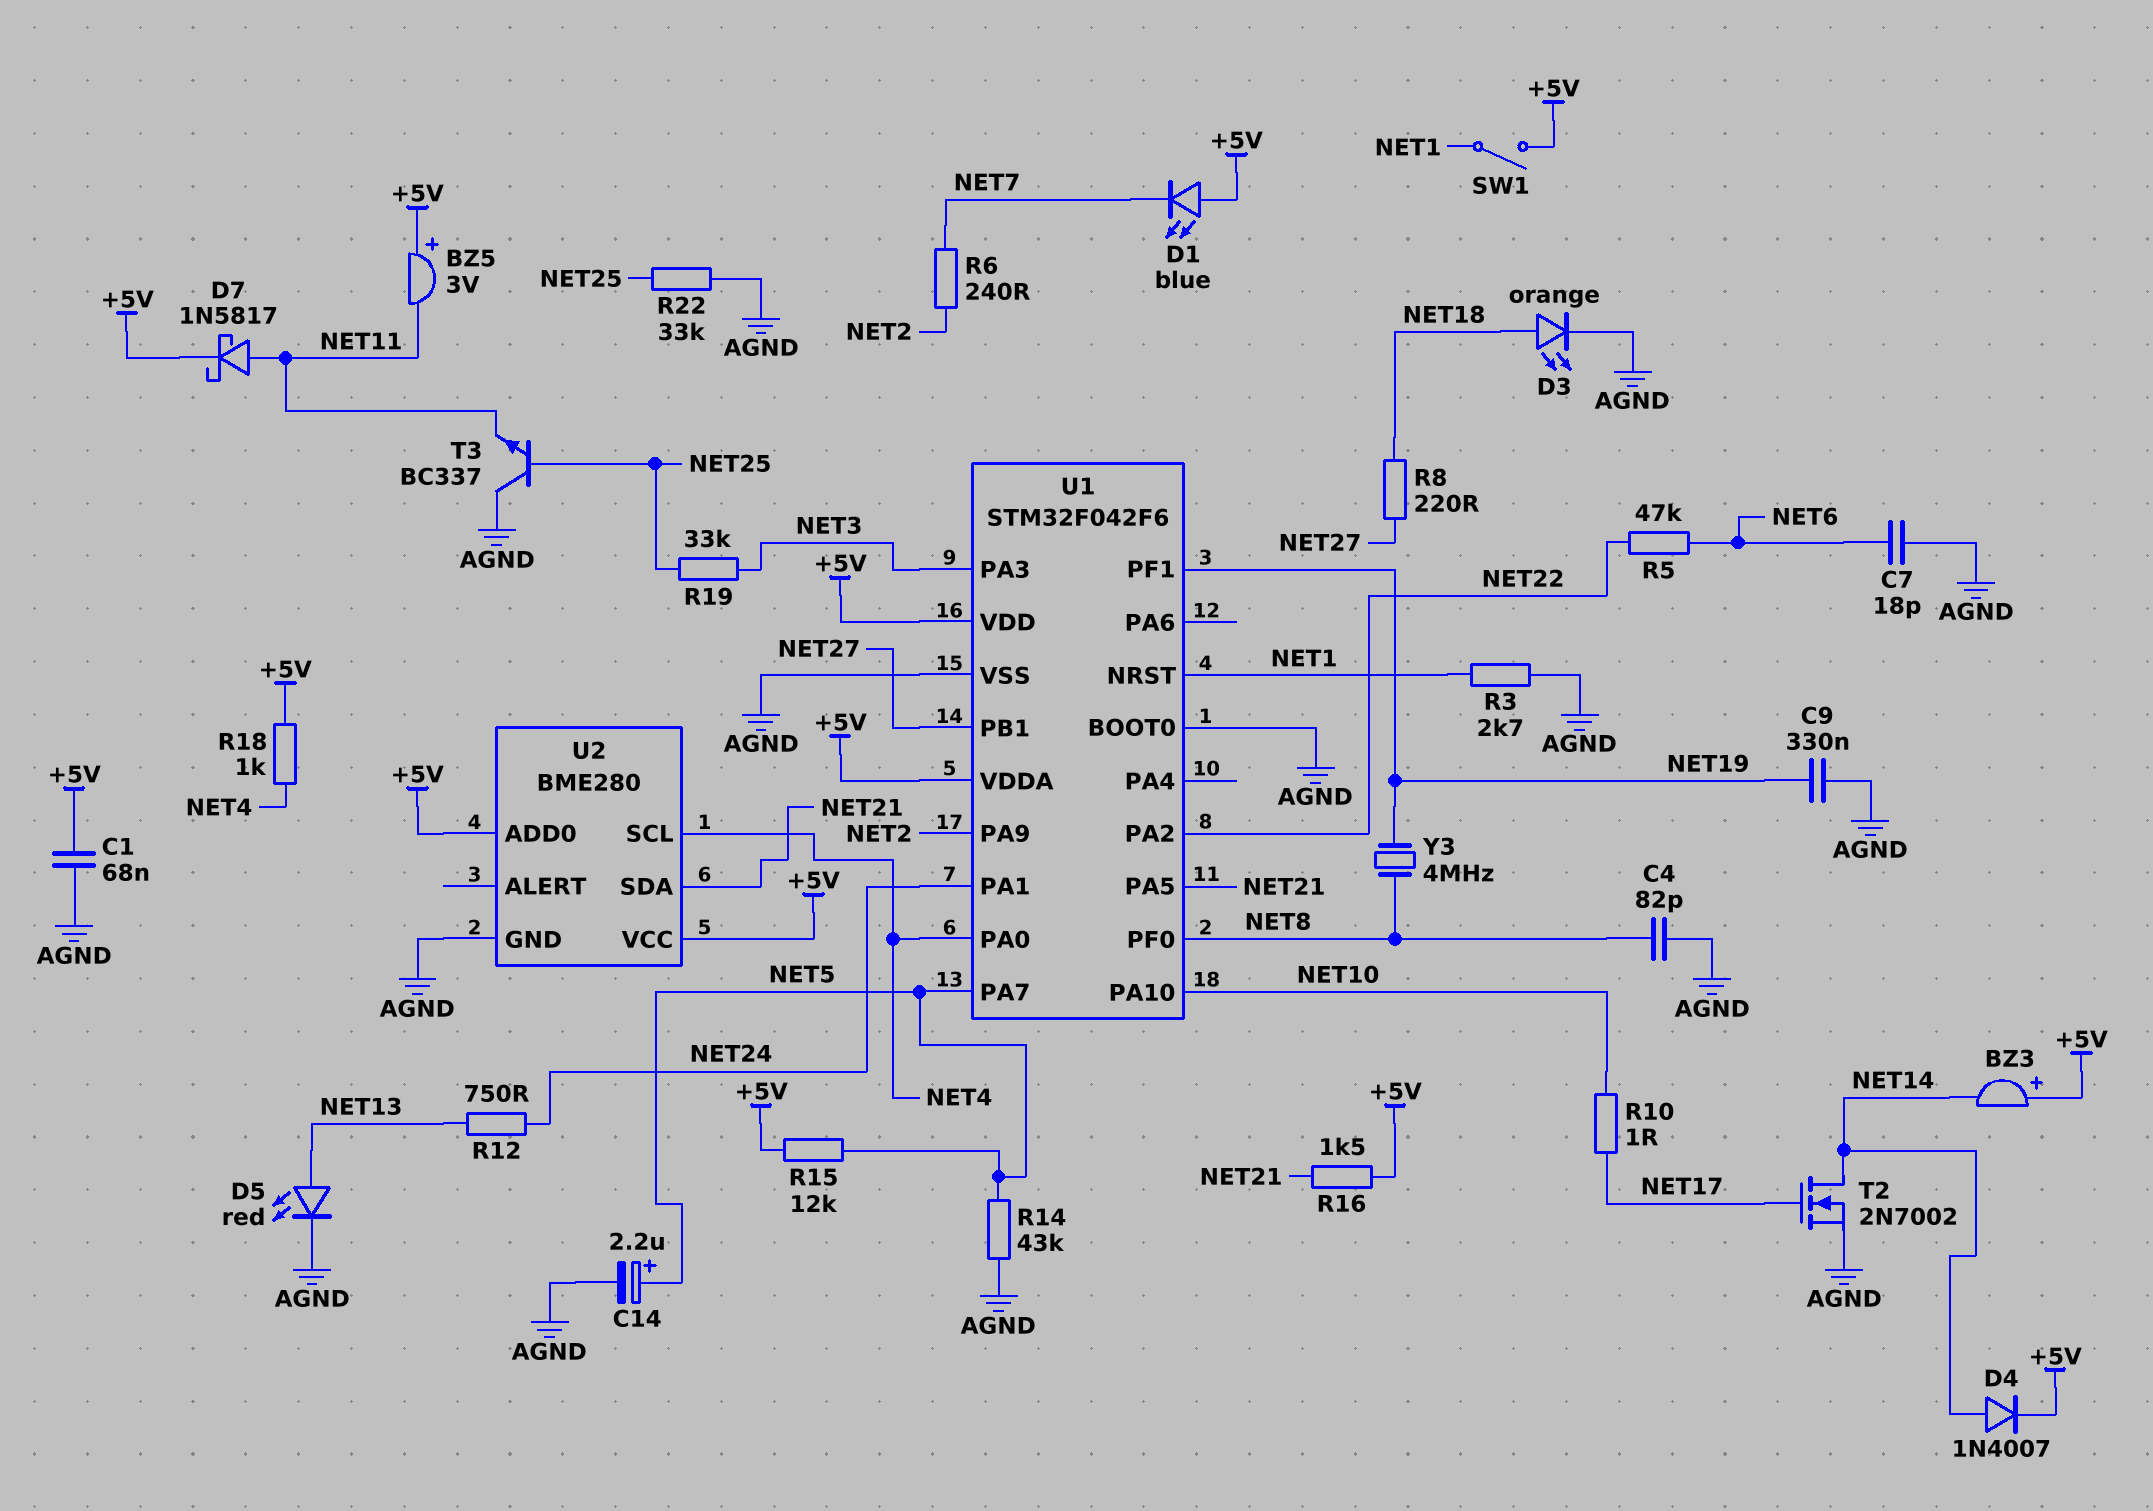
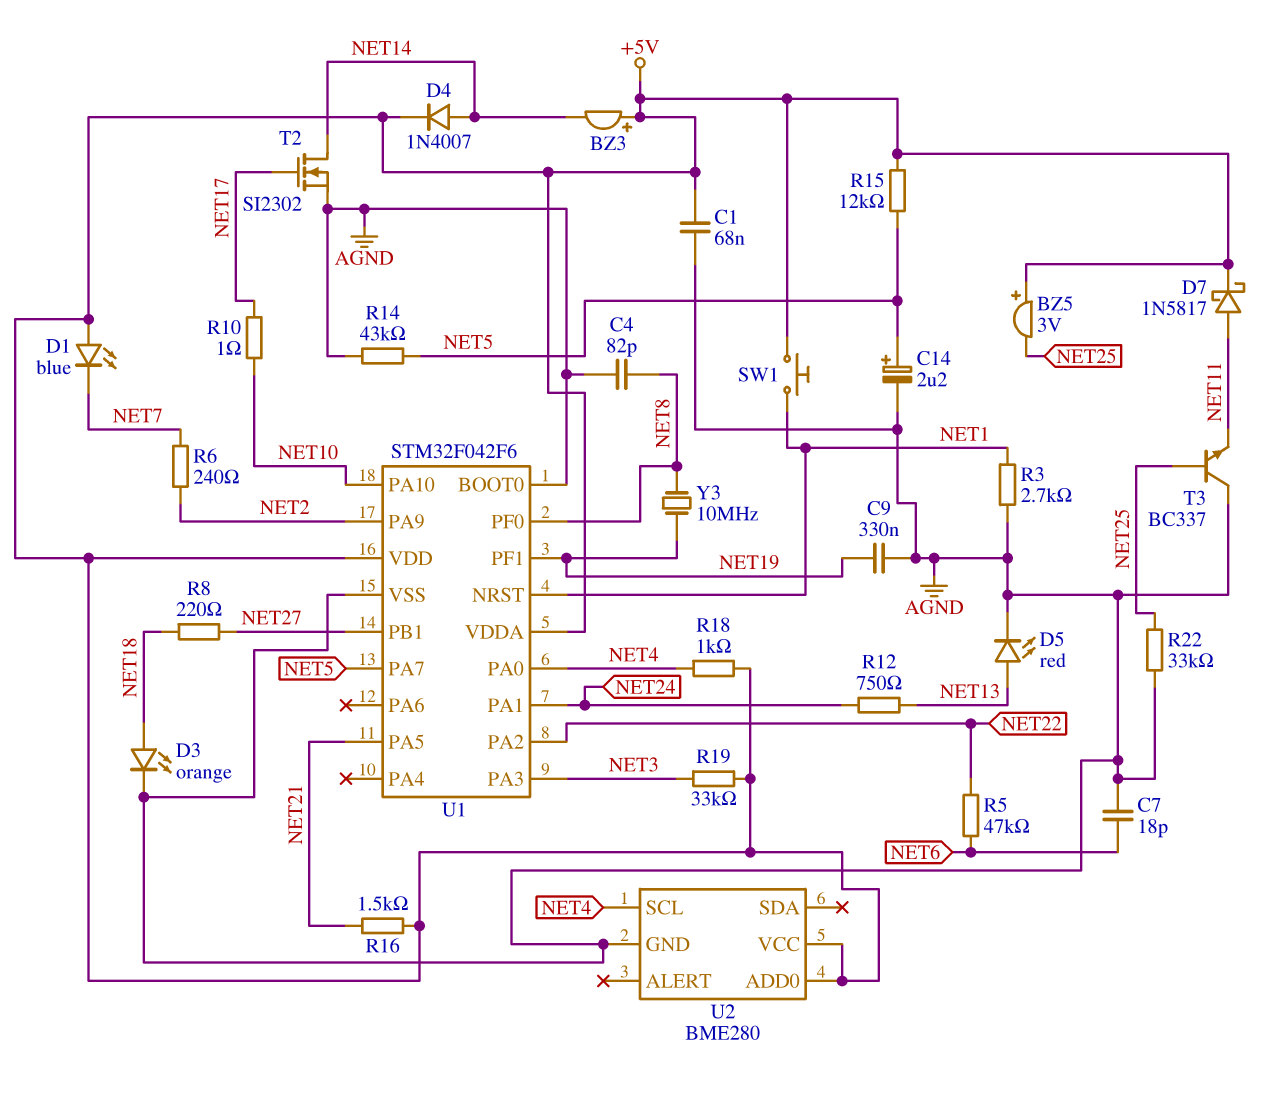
BZ5: buzzer 3V (plus +5V, minus NET11) -> buzzer 3V (plus +5V, minus NET25)
R19: 33k (NET3, NET25) -> 33k (+5V, NET3)
SW1: switch (+5V, NET1) -> button (+5V, NET1)
T2: NMOS 2N7002 (G NET17, D NET14, S AGND) -> NMOS SI2302 (G NET17, D NET14, S AGND)
U2 pin SDA: NET21 -> none
Y3: 4MHz (NET8, NET19) -> 10MHz (NET8, NET19)

